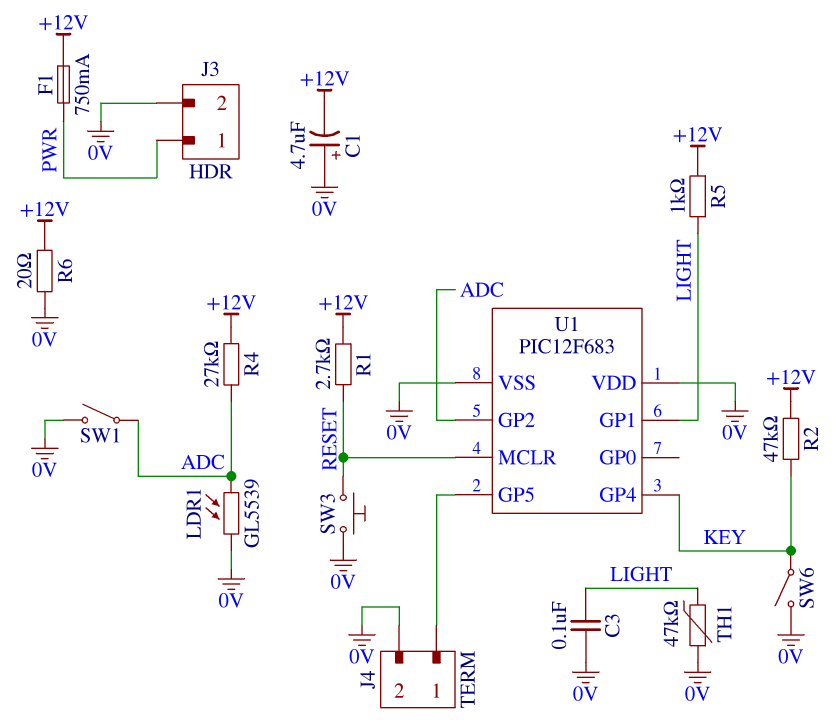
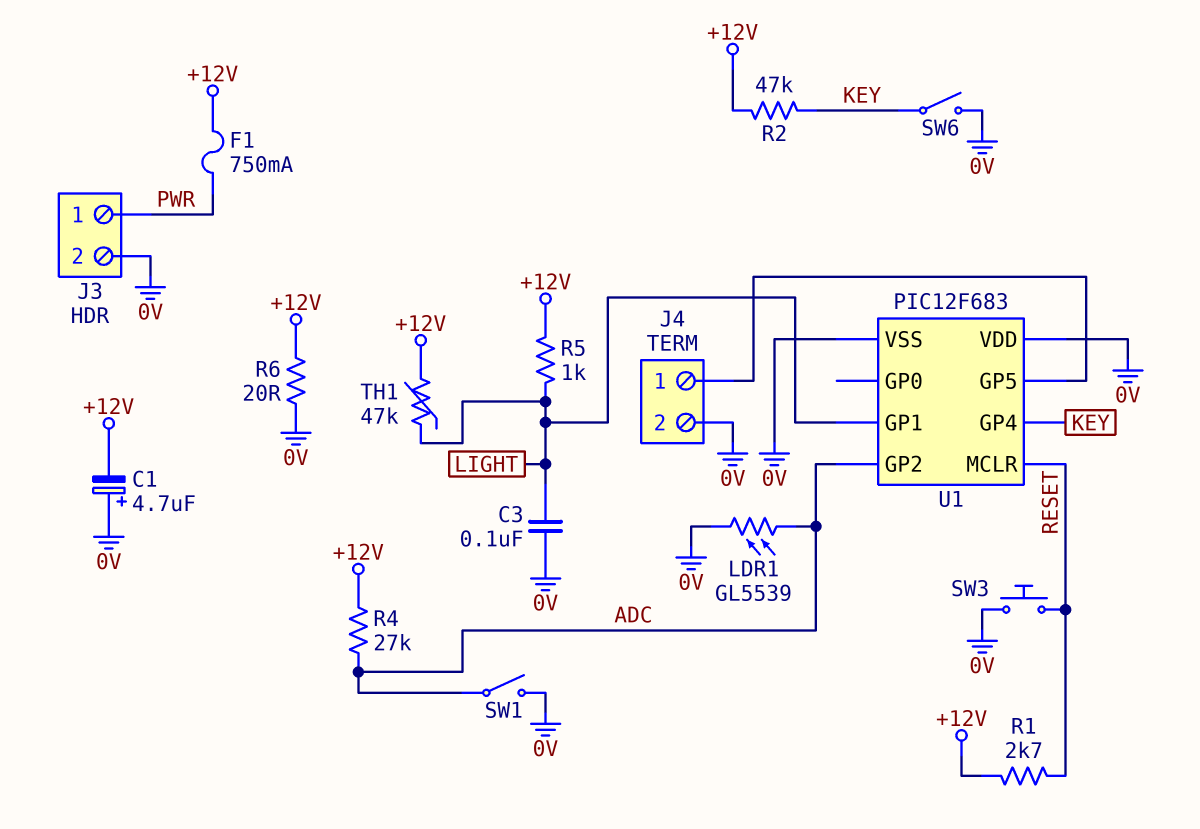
TH1: 47k (0V, LIGHT) -> 47k (+12V, LIGHT)

